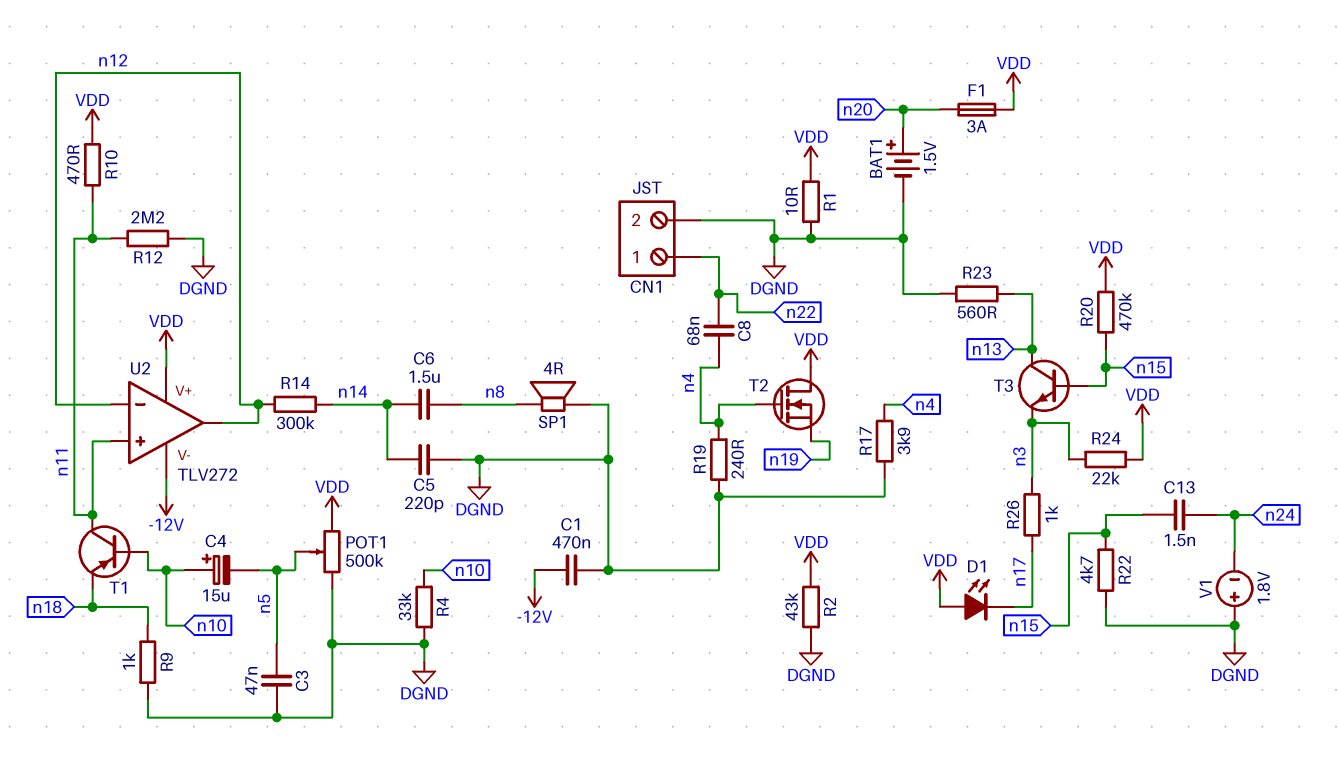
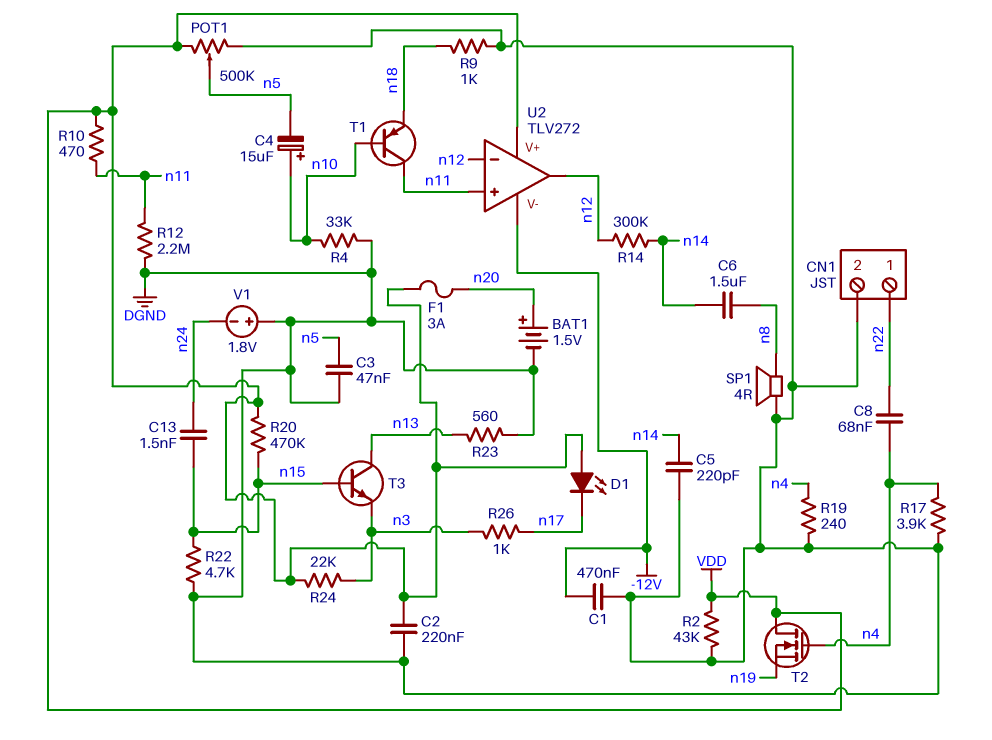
C2: none -> 220nF (DGND, VDD)
R1: 10 (DGND, VDD) -> none

